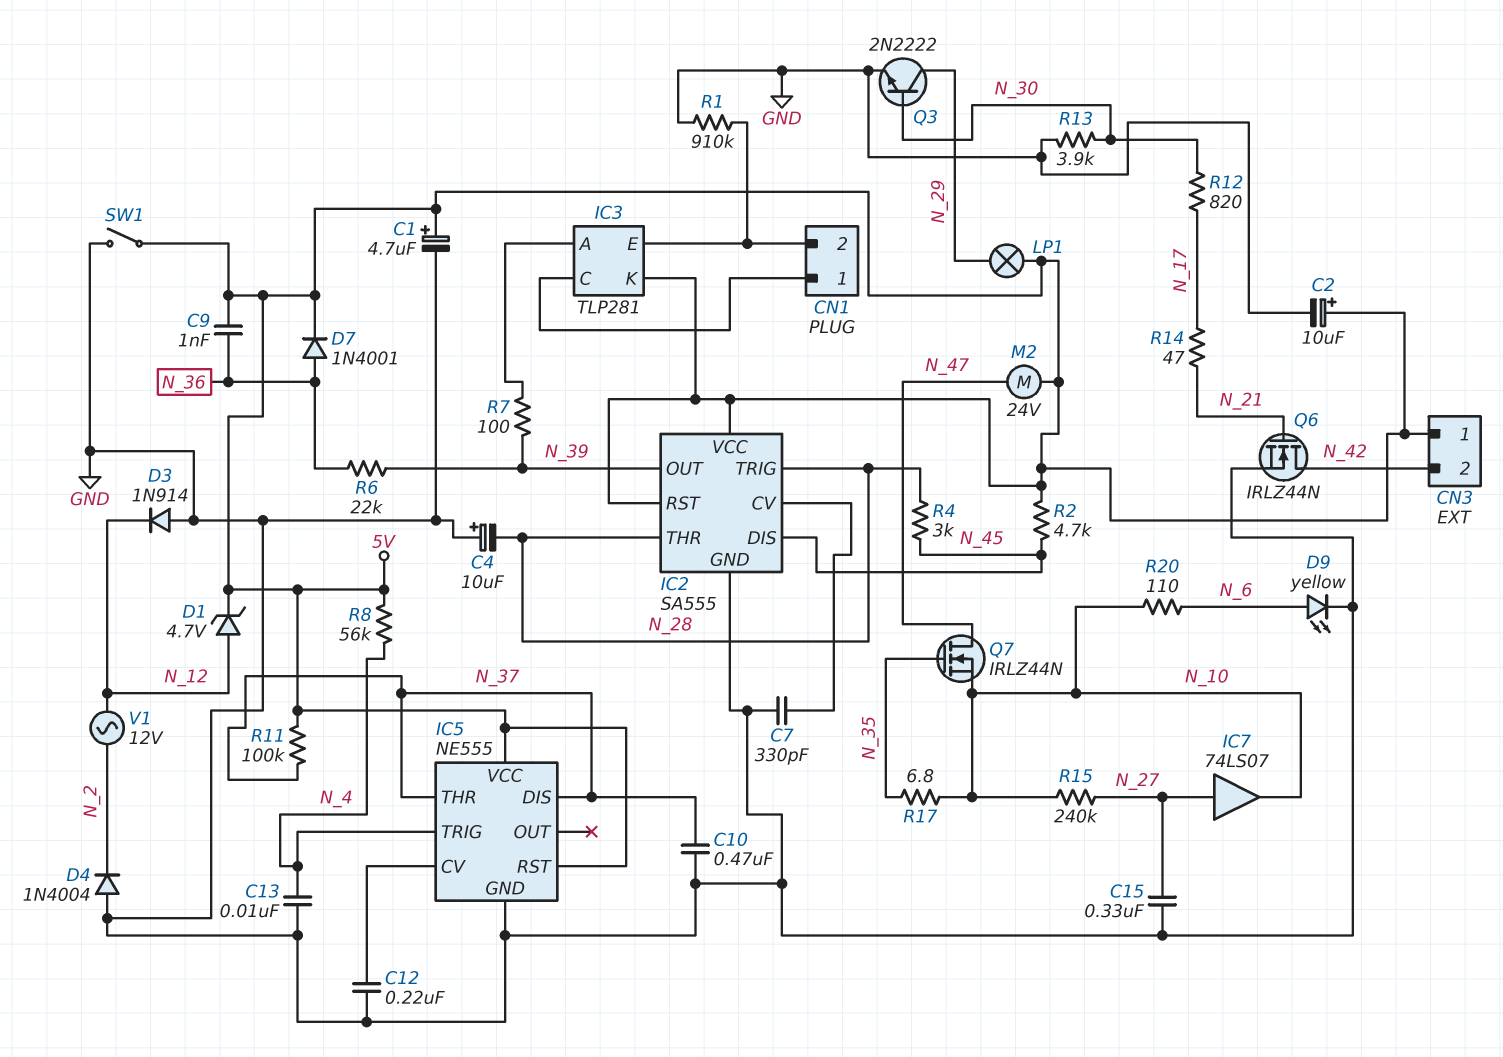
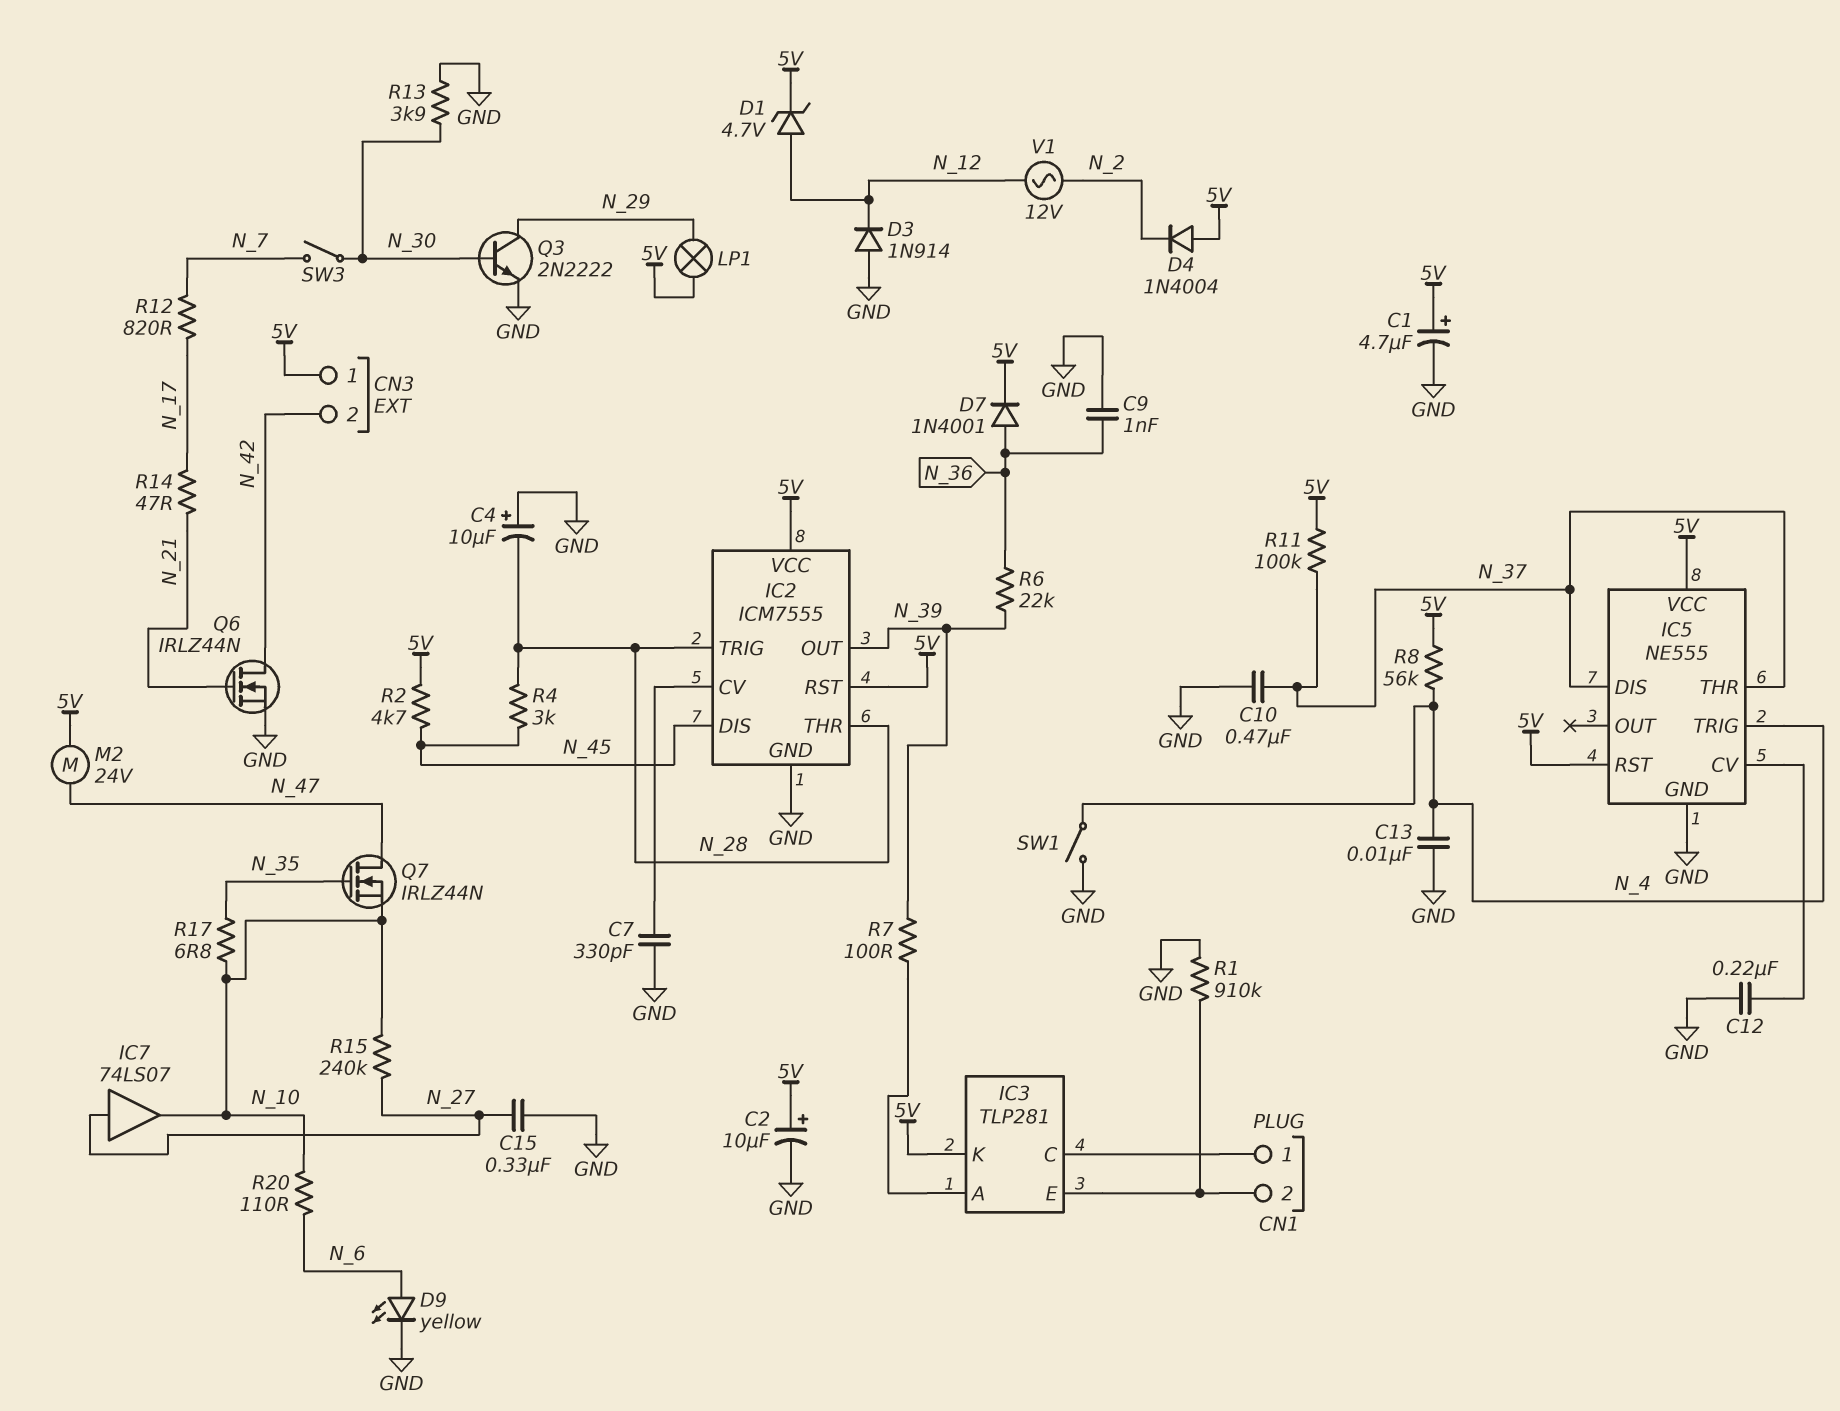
C9: 1nF (5V, N_36) -> 1nF (GND, N_36)
D4: diode 1N4004 (A GND, K N_2) -> diode 1N4004 (A 5V, K N_2)
IC2: SA555 -> ICM7555
R12: 820 (N_17, N_30) -> 820 (N_7, N_17)
SW1: switch (5V, GND) -> switch (GND, N_4)
SW3: none -> switch (N_7, N_30)

